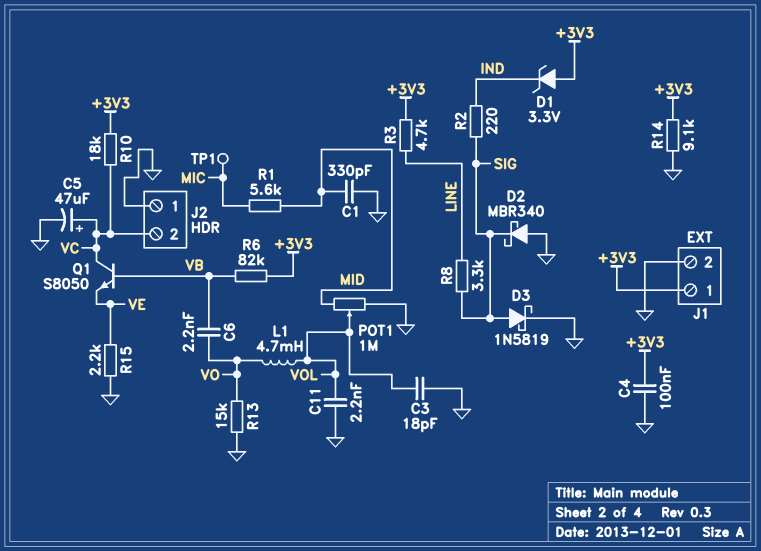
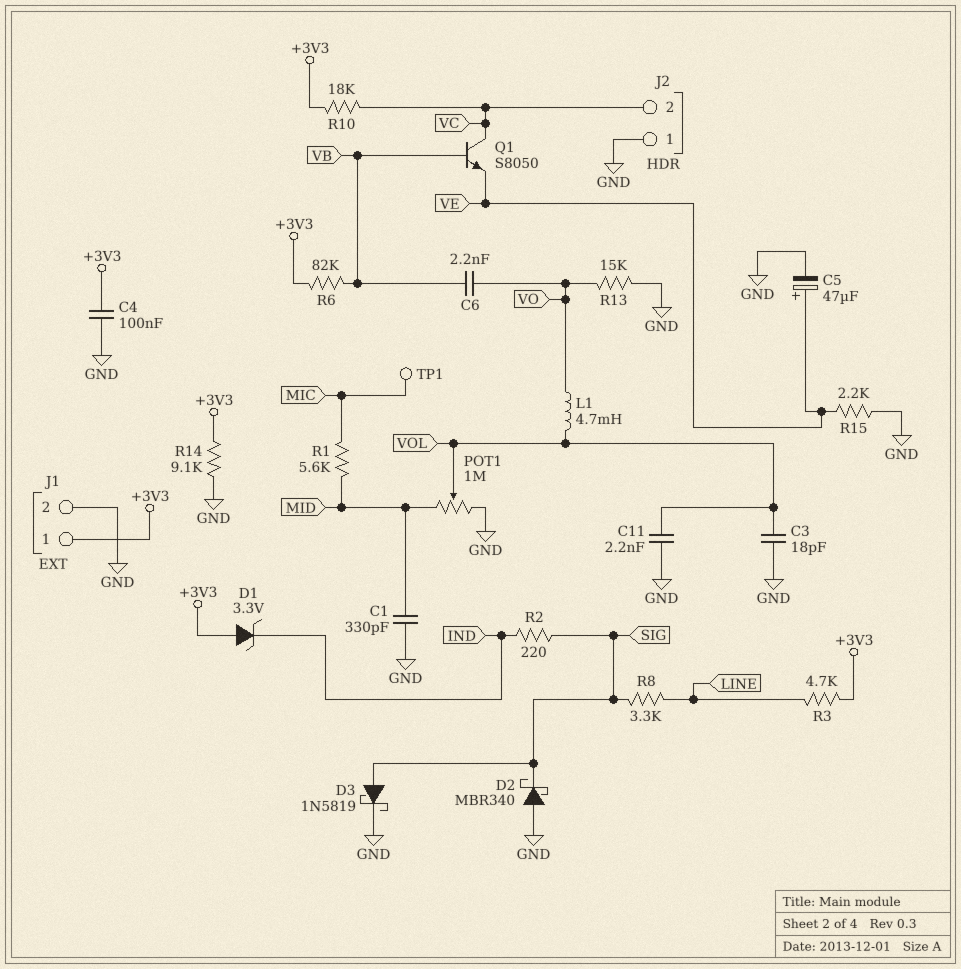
C5: 47uF (plus VC, minus GND) -> 47uF (plus VE, minus GND)

